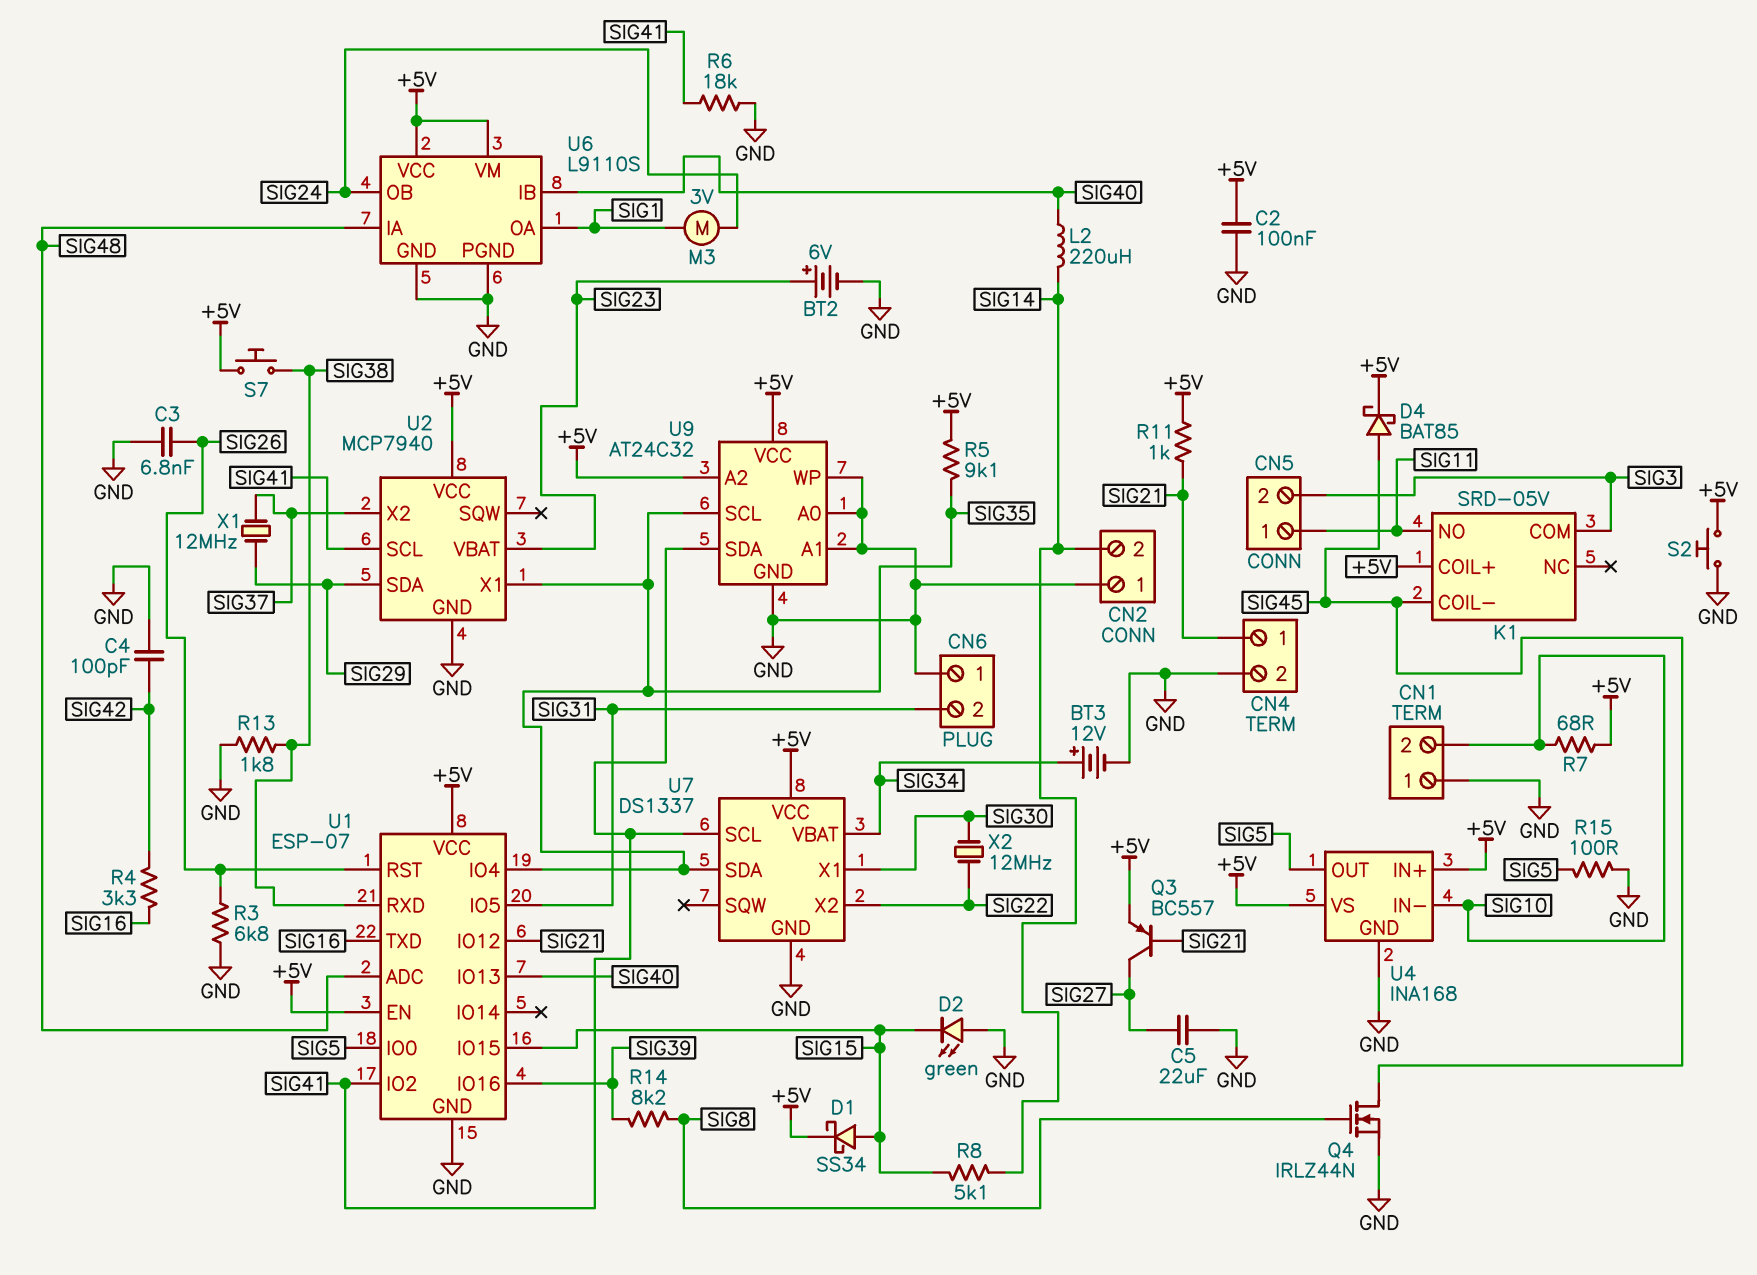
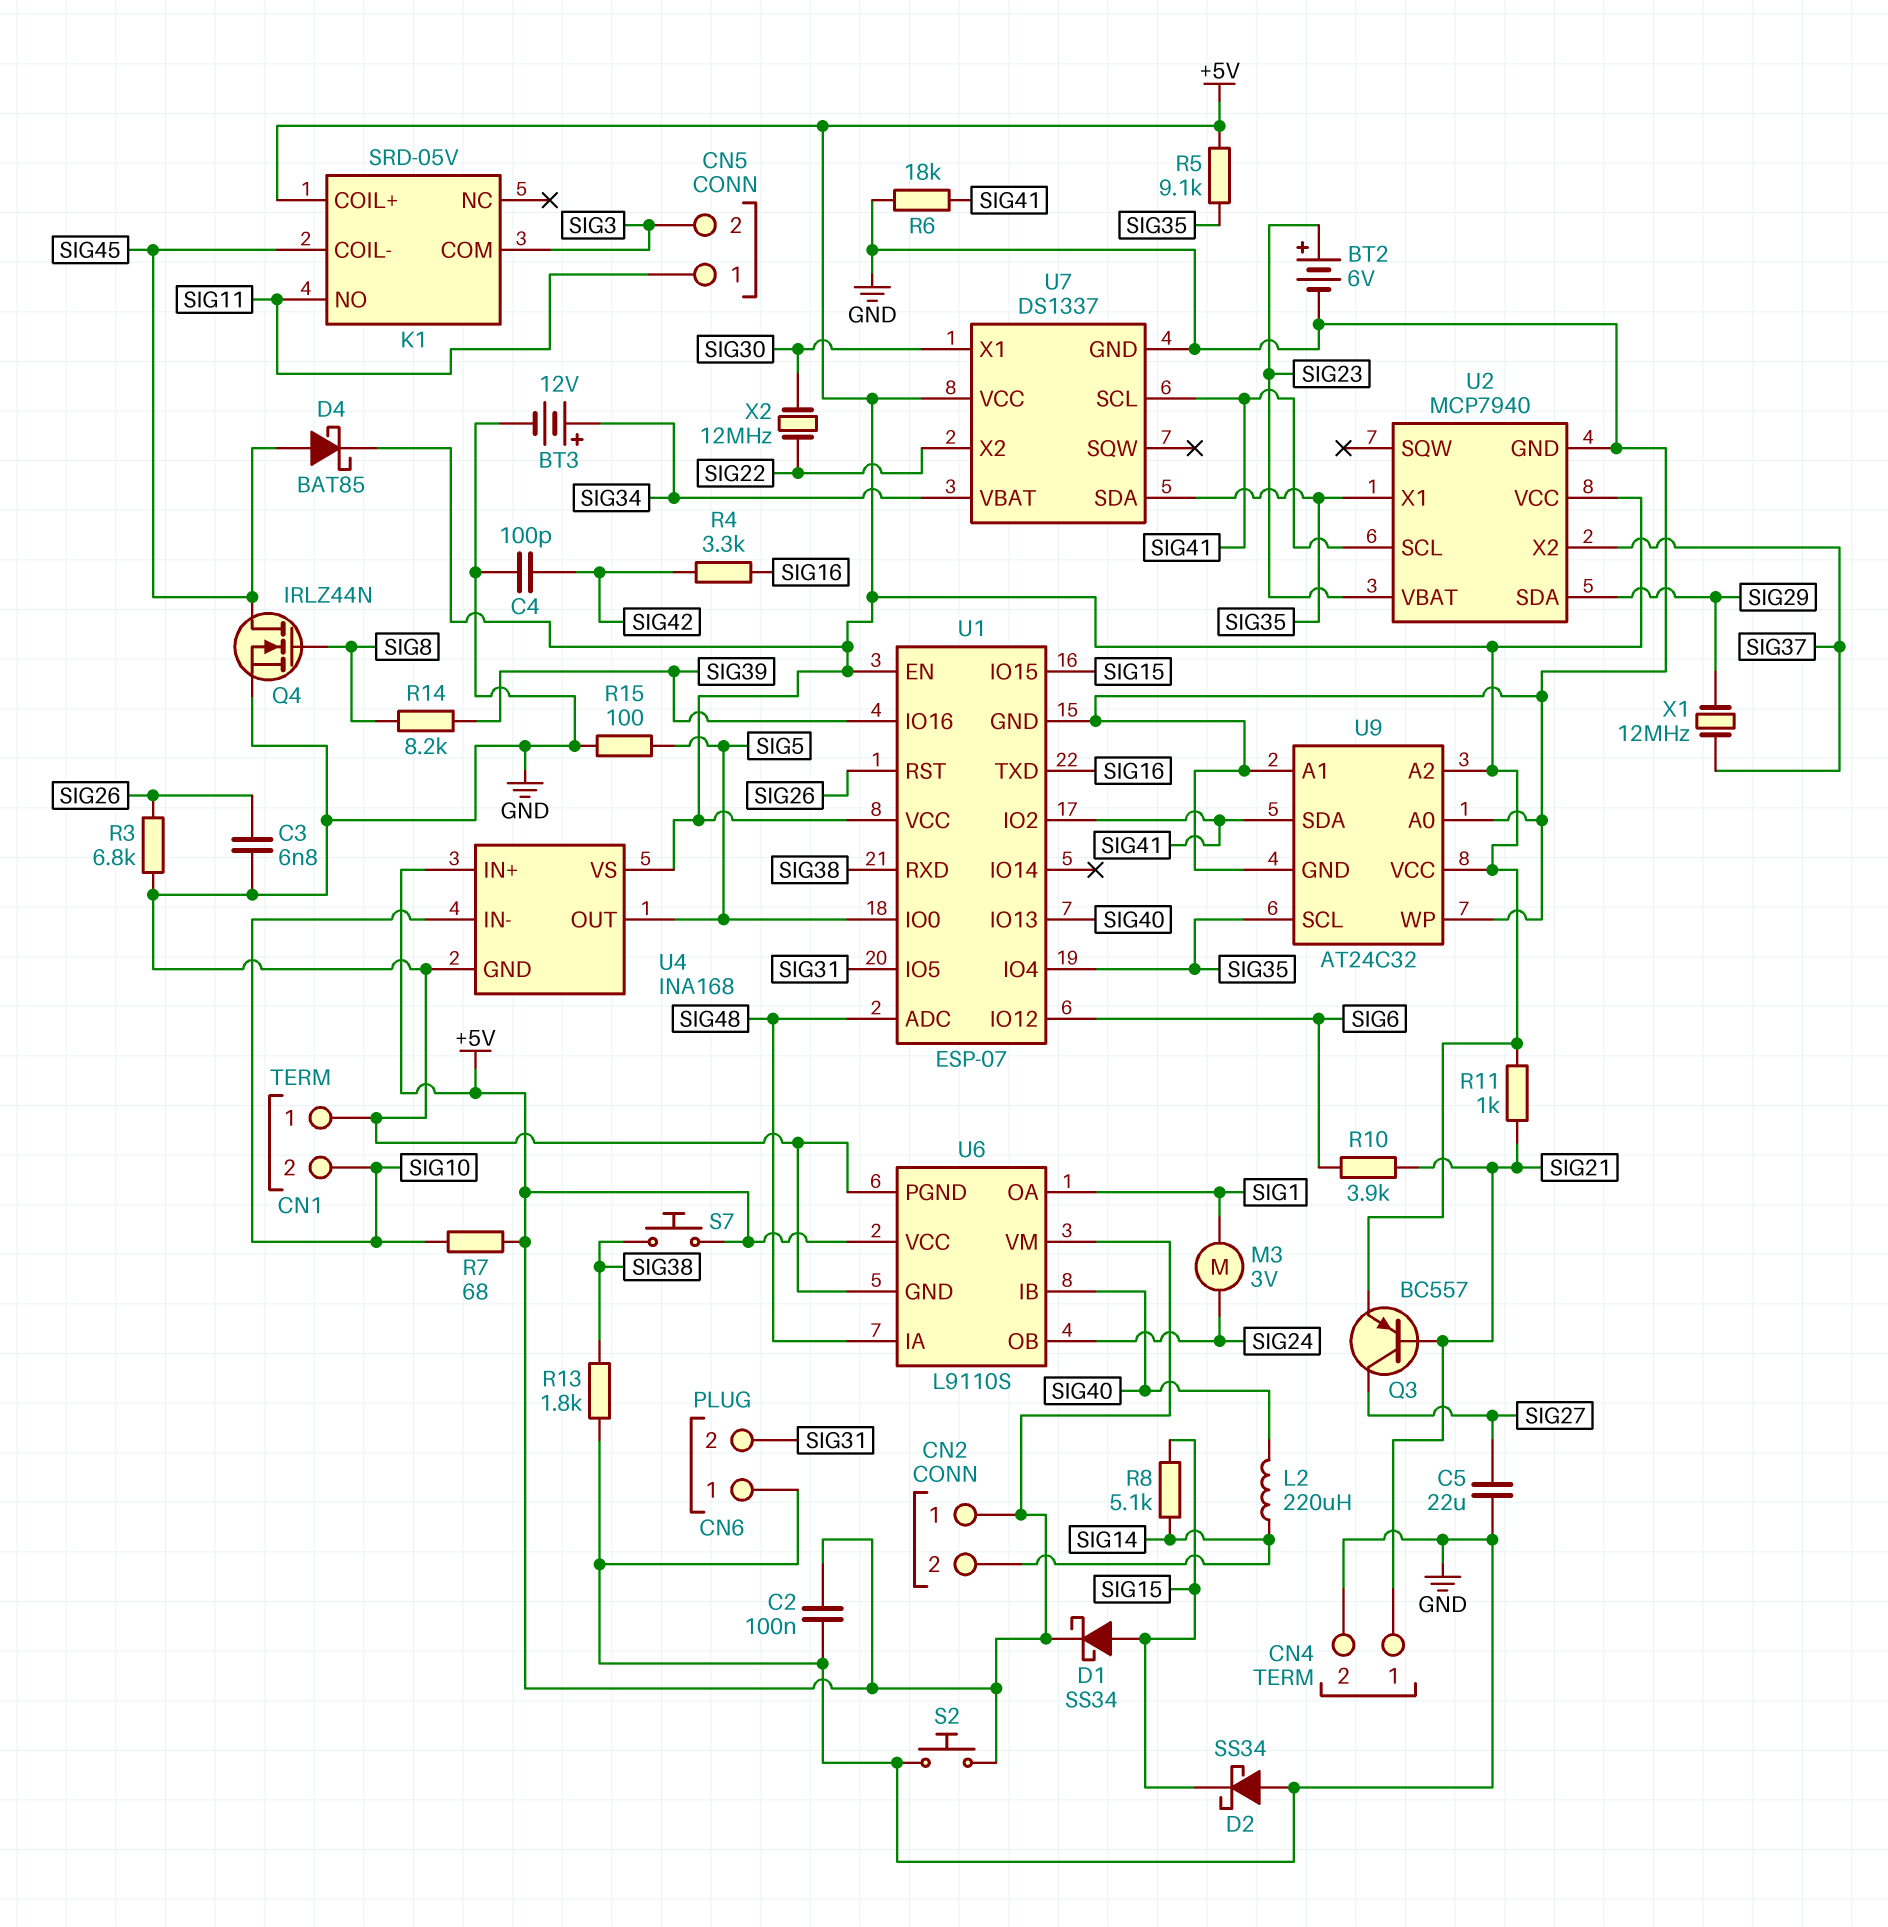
CN2 pin 1: GND -> +5V
D2: LED green (A GND, K SIG15) -> schottky SS34 (A GND, K SIG15)
R10: none -> 3.9k (SIG6, SIG21)
U1 pin IO12: SIG21 -> SIG6

